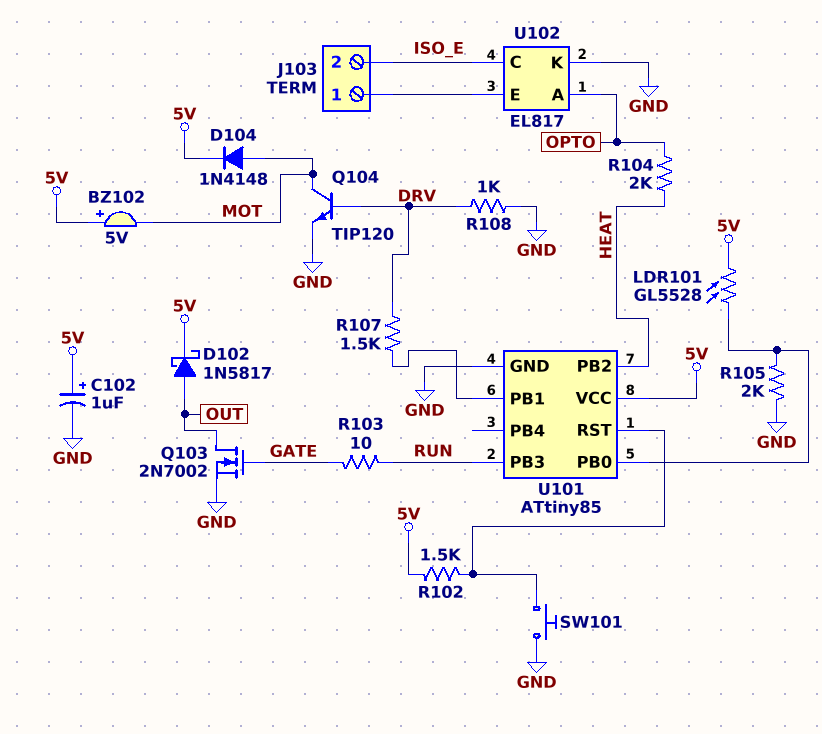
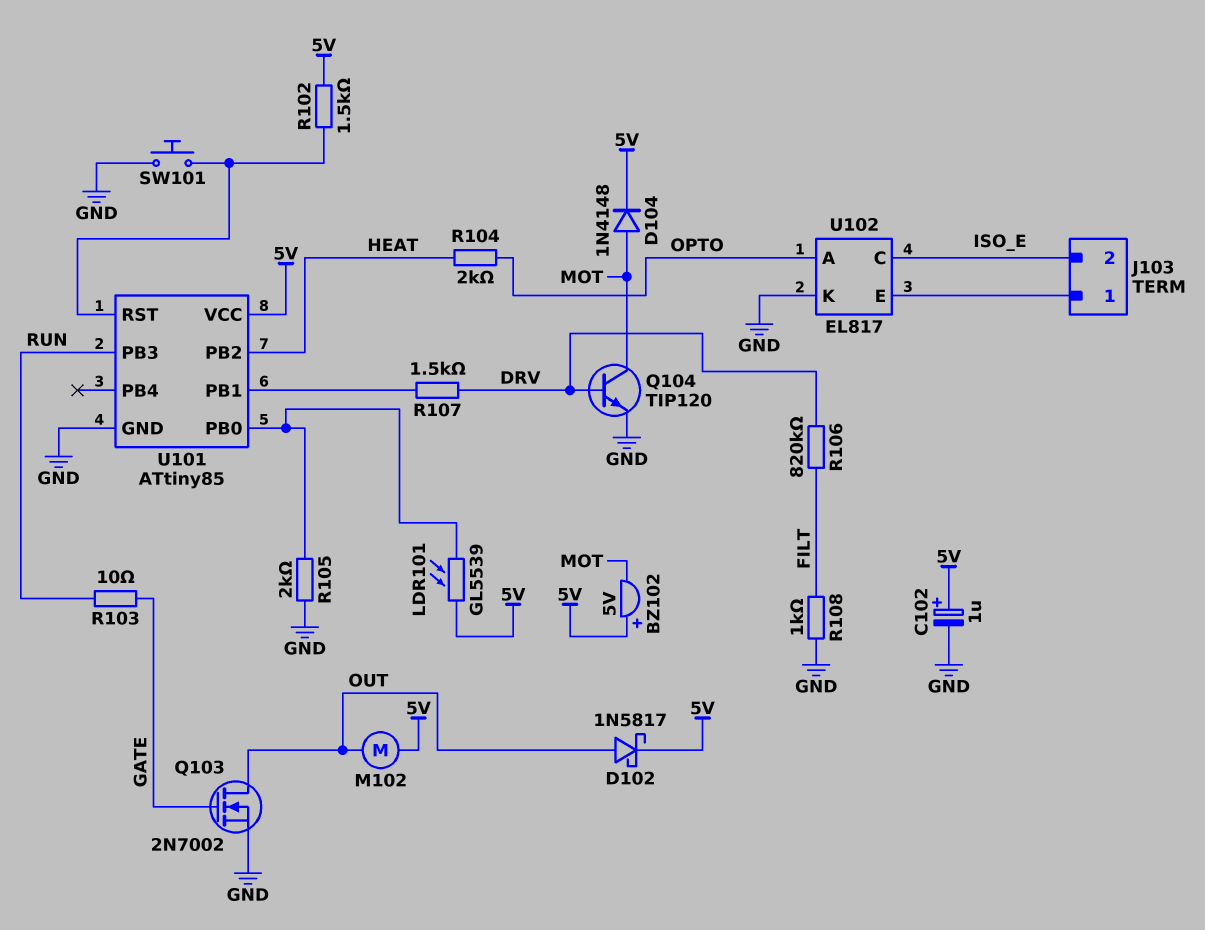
LDR101: GL5528 (5V, U101/PB0) -> GL5539 (5V, U101/PB0)
M102: none -> motor (5V, OUT)
R106: none -> 820k (DRV, FILT)
R108: 1k (DRV, GND) -> 1k (FILT, GND)

